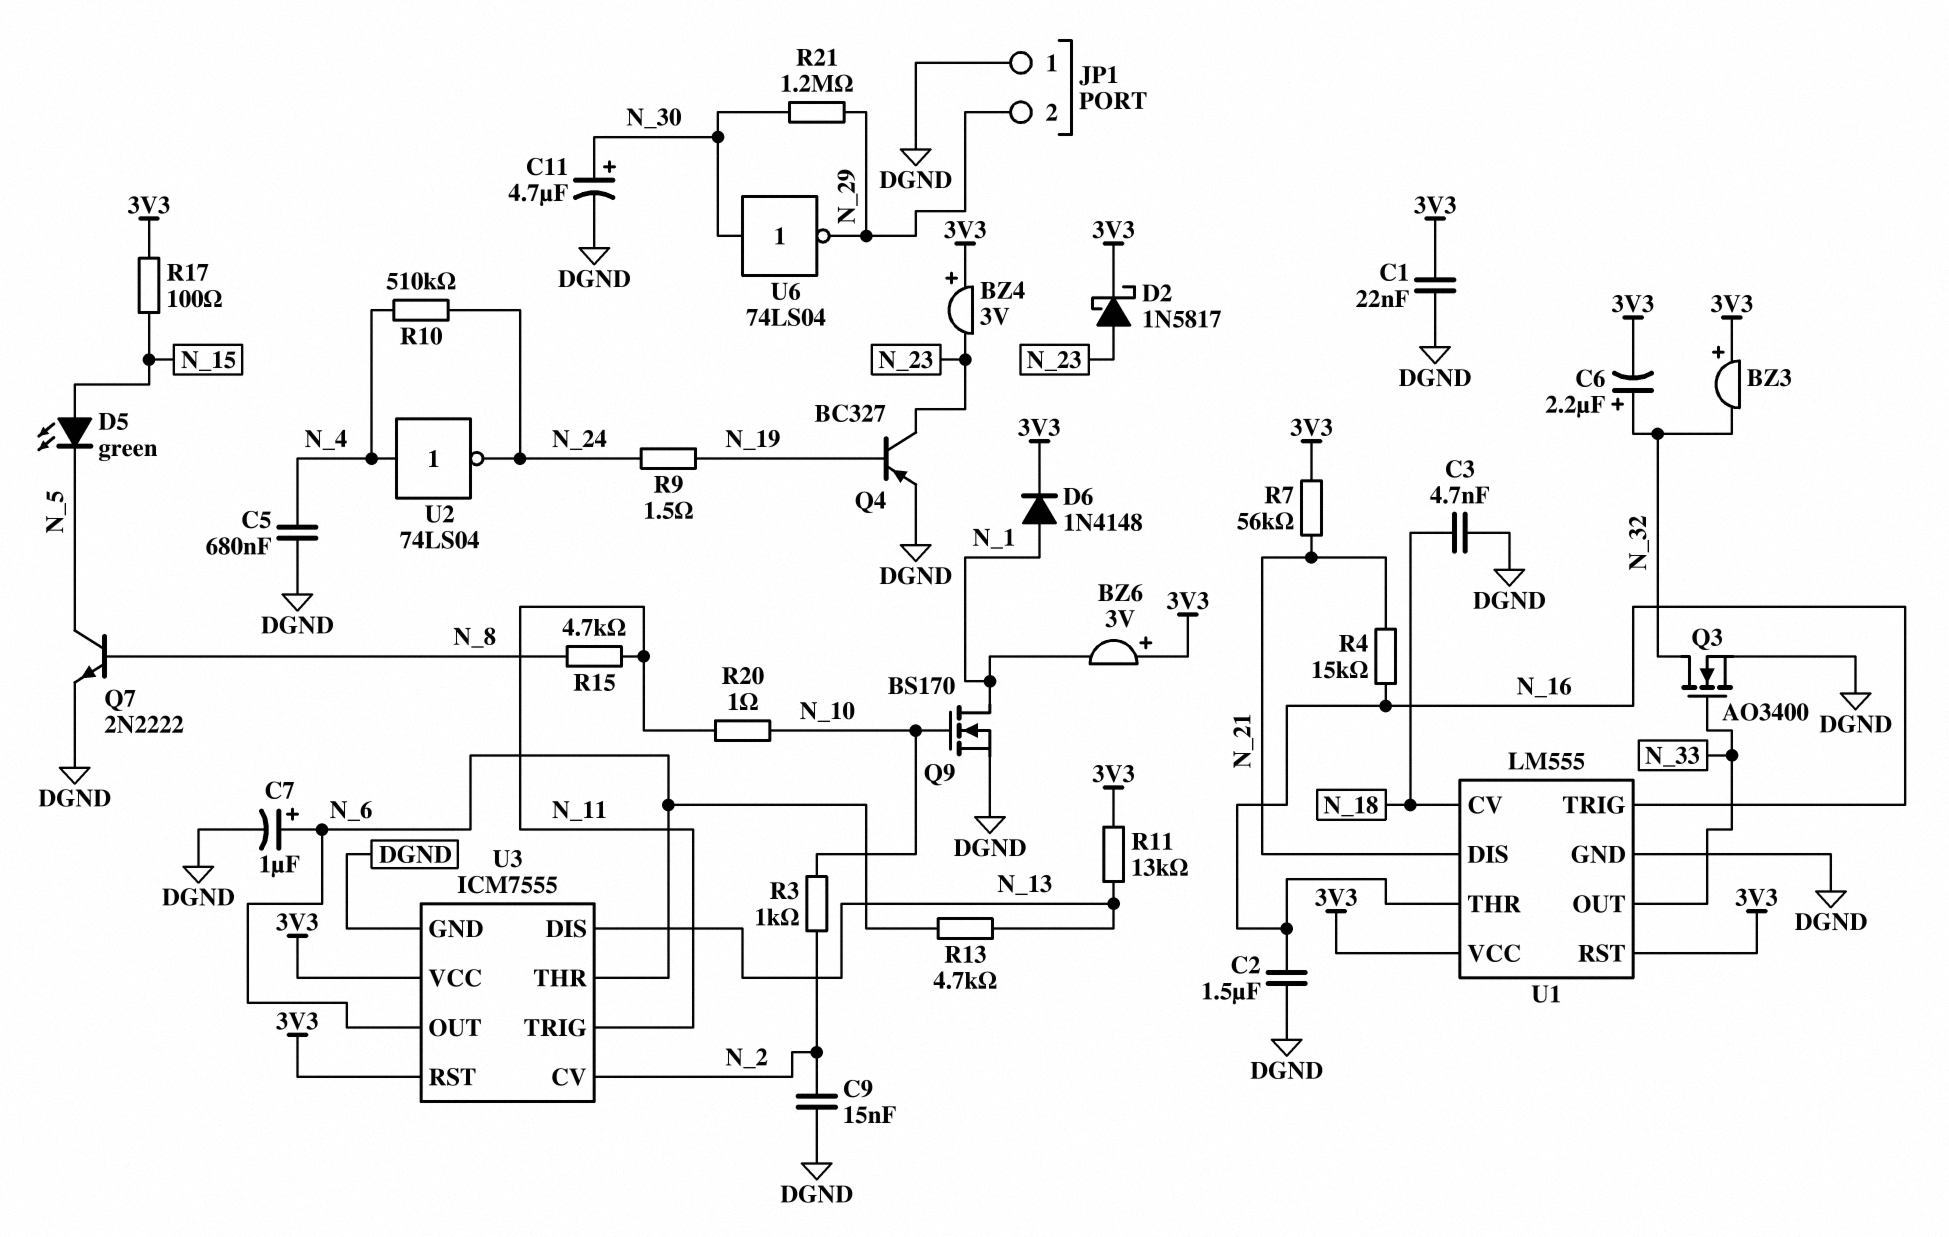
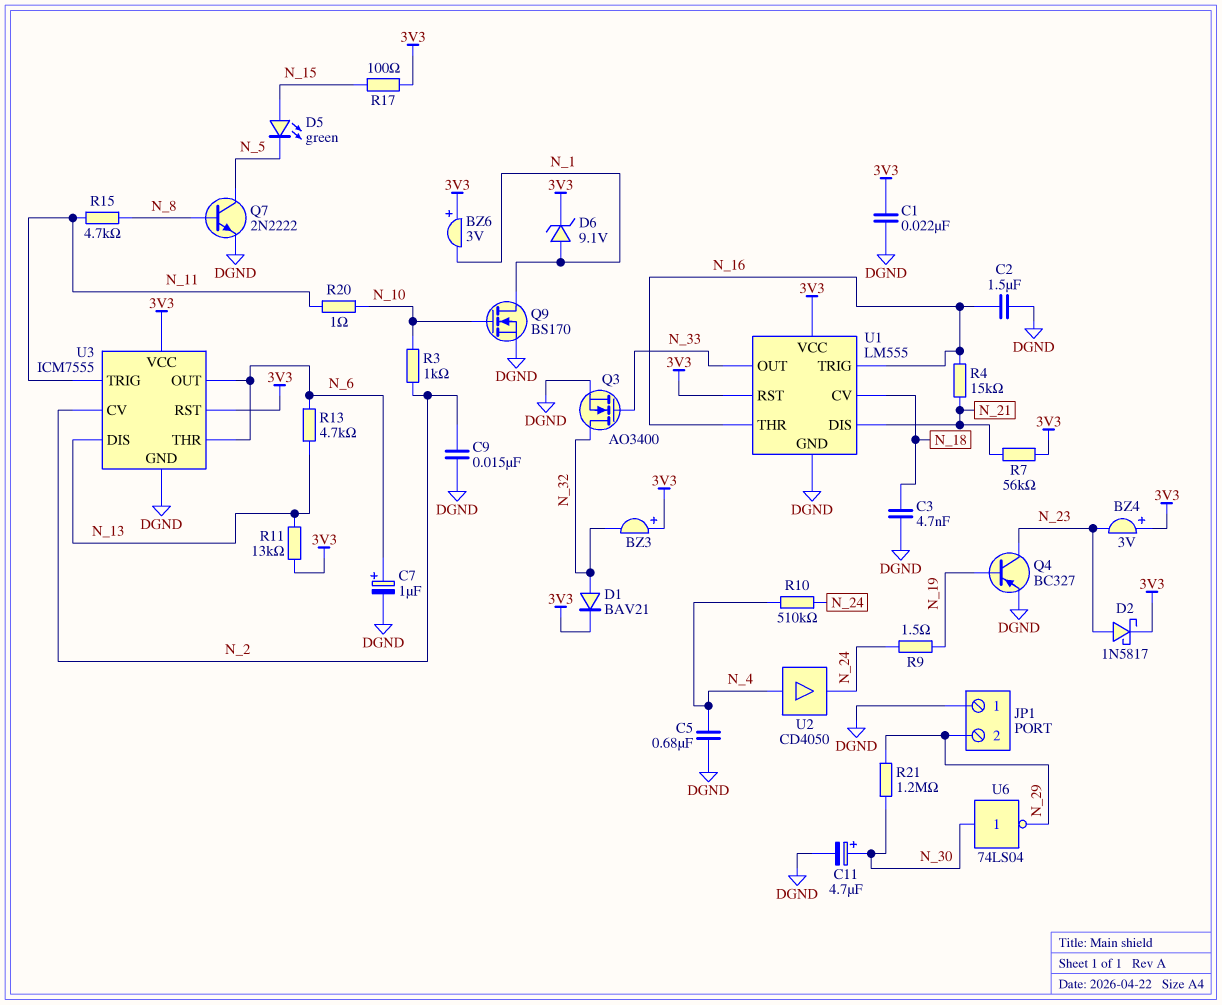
C6: 2.2uF (plus N_32, minus 3V3) -> none
D1: none -> diode BAV21 (A N_32, K 3V3)
D6: diode 1N4148 (A N_1, K 3V3) -> zener 9.1V (A N_1, K 3V3)
U2: NOT 74LS04 (in N_4, out N_24) -> buffer CD4050 (in N_4, out N_24)

